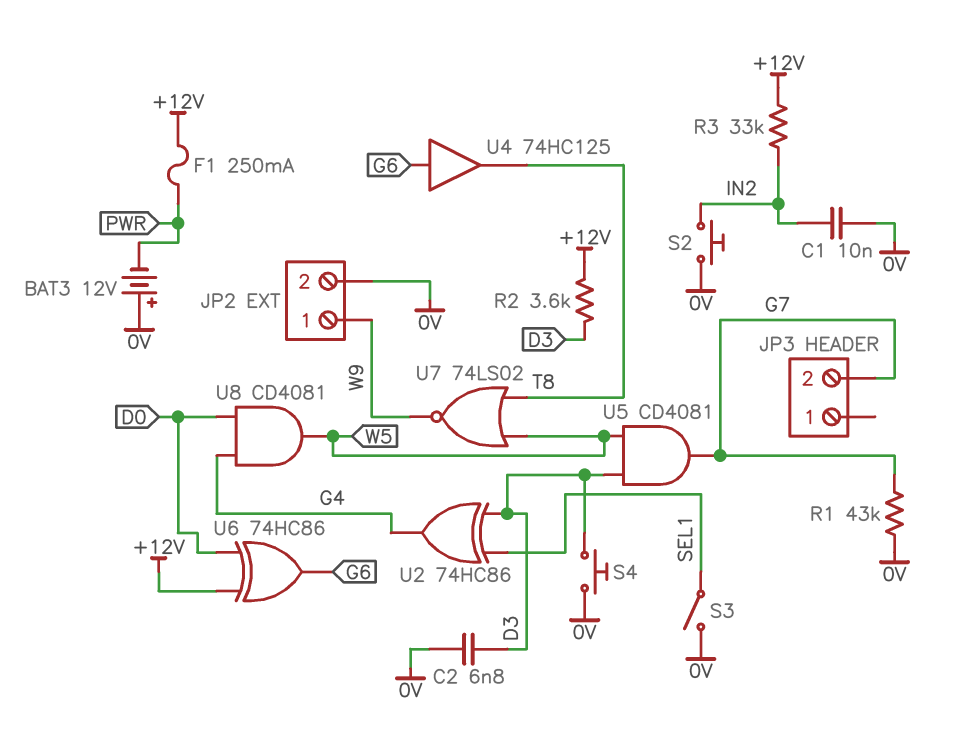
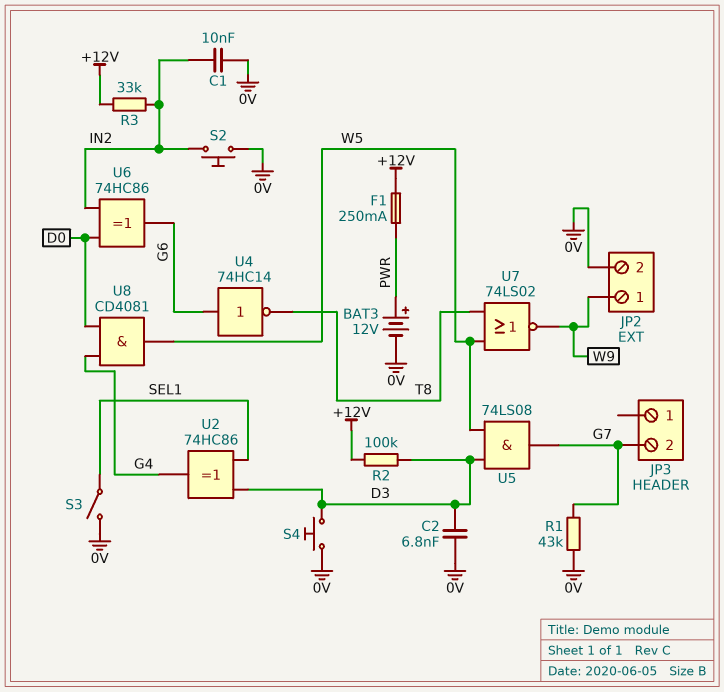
BAT3: 12V (plus 0V, minus PWR) -> 12V (plus PWR, minus 0V)
R2: 3.6k (+12V, D3) -> 100k (+12V, D3)
U4: buffer 74HC125 (in G6, out T8) -> NOT 74HC14 (in G6, out T8)
U5: AND CD4081 (in D3, in W5, out G7) -> AND 74LS08 (in D3, in W5, out G7)
U6: XOR 74HC86 (in +12V, in D0, out G6) -> XOR 74HC86 (in D0, in IN2, out G6)

